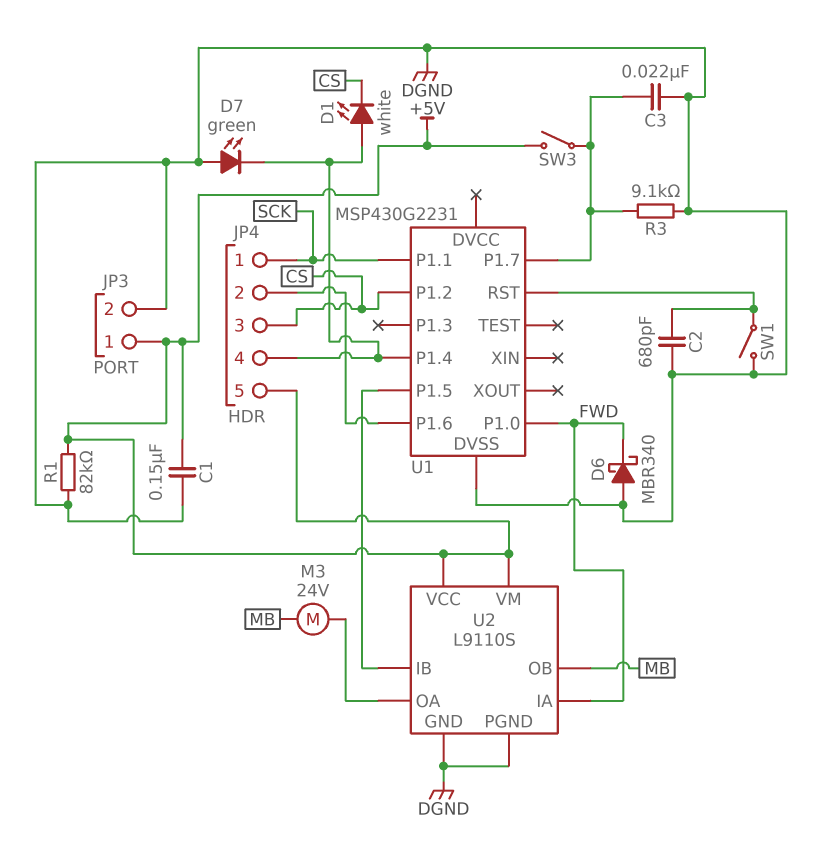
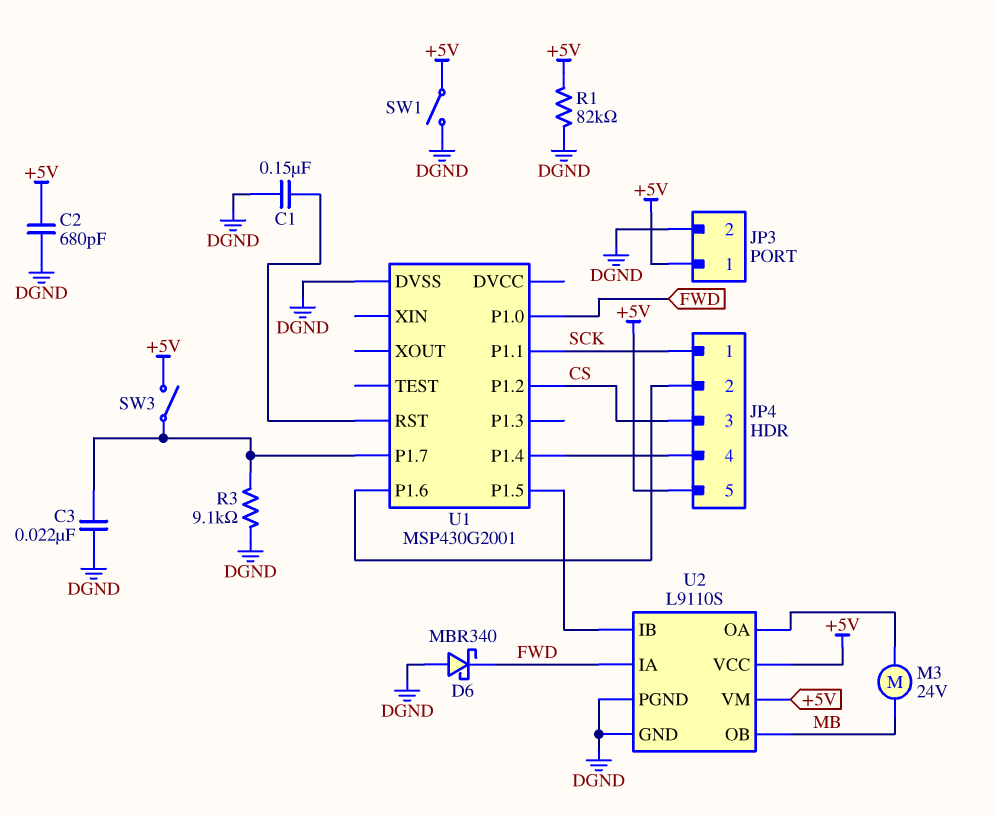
C1: 150nF (+5V, DGND) -> 150nF (DGND, U1/RST)
C2: 680pF (DGND, U1/RST) -> 680pF (+5V, DGND)
D1: LED white (A JP4/4, K CS) -> none
D7: LED green (A DGND, K JP4/4) -> none
SW1: switch (DGND, U1/RST) -> switch (+5V, DGND)
U1: MSP430G2231 -> MSP430G2001

